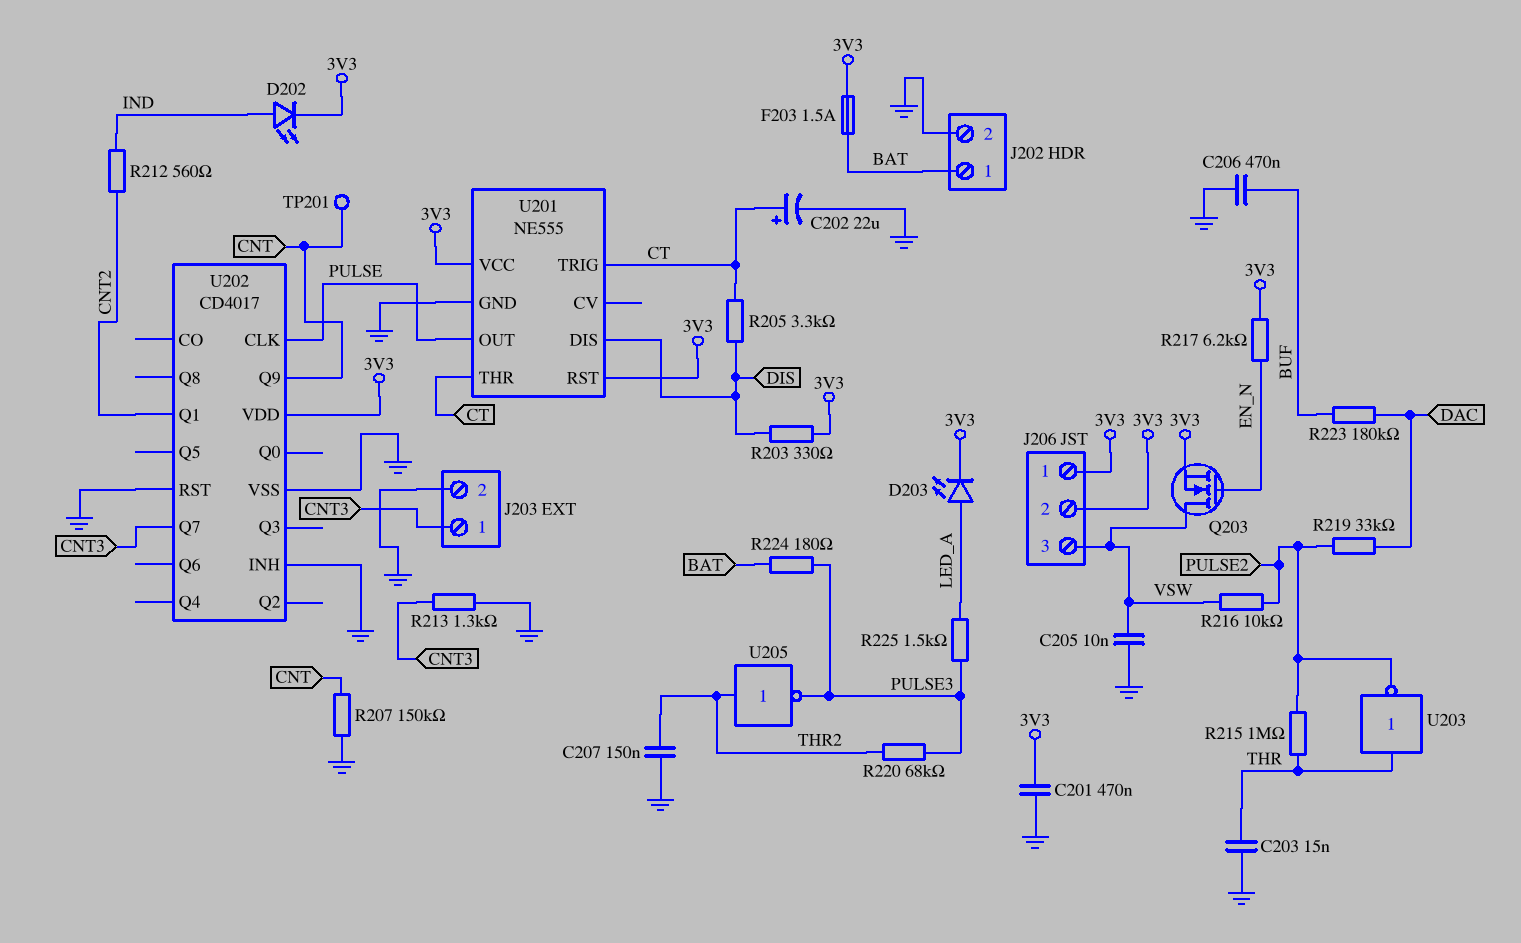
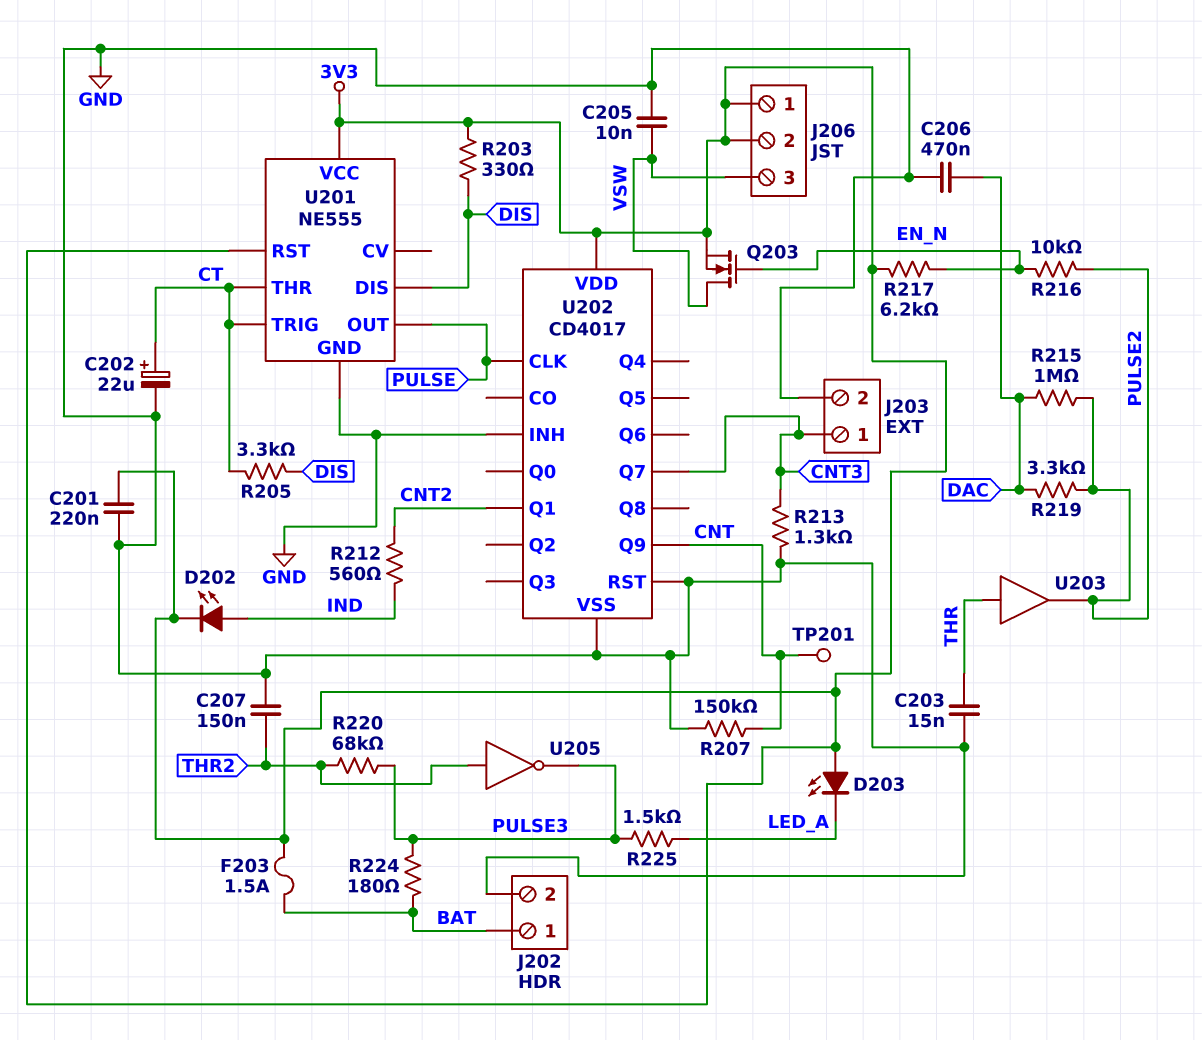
C201: 470nF (3V3, GND) -> 220nF (3V3, GND)
C206: 470nF (BUF, GND) -> 470nF (DAC, GND)
D203: LED (A LED_A, K 3V3) -> LED (A 3V3, K LED_A)
R215: 1M (PULSE2, THR) -> 1M (DAC, PULSE2)
R216: 10k (PULSE2, VSW) -> 10k (EN_N, PULSE2)
R219: 33k (DAC, PULSE2) -> 3.3k (DAC, PULSE2)
R223: 180k (BUF, DAC) -> none
U203: NOT (in THR, out PULSE2) -> buffer (in THR, out PULSE2)

